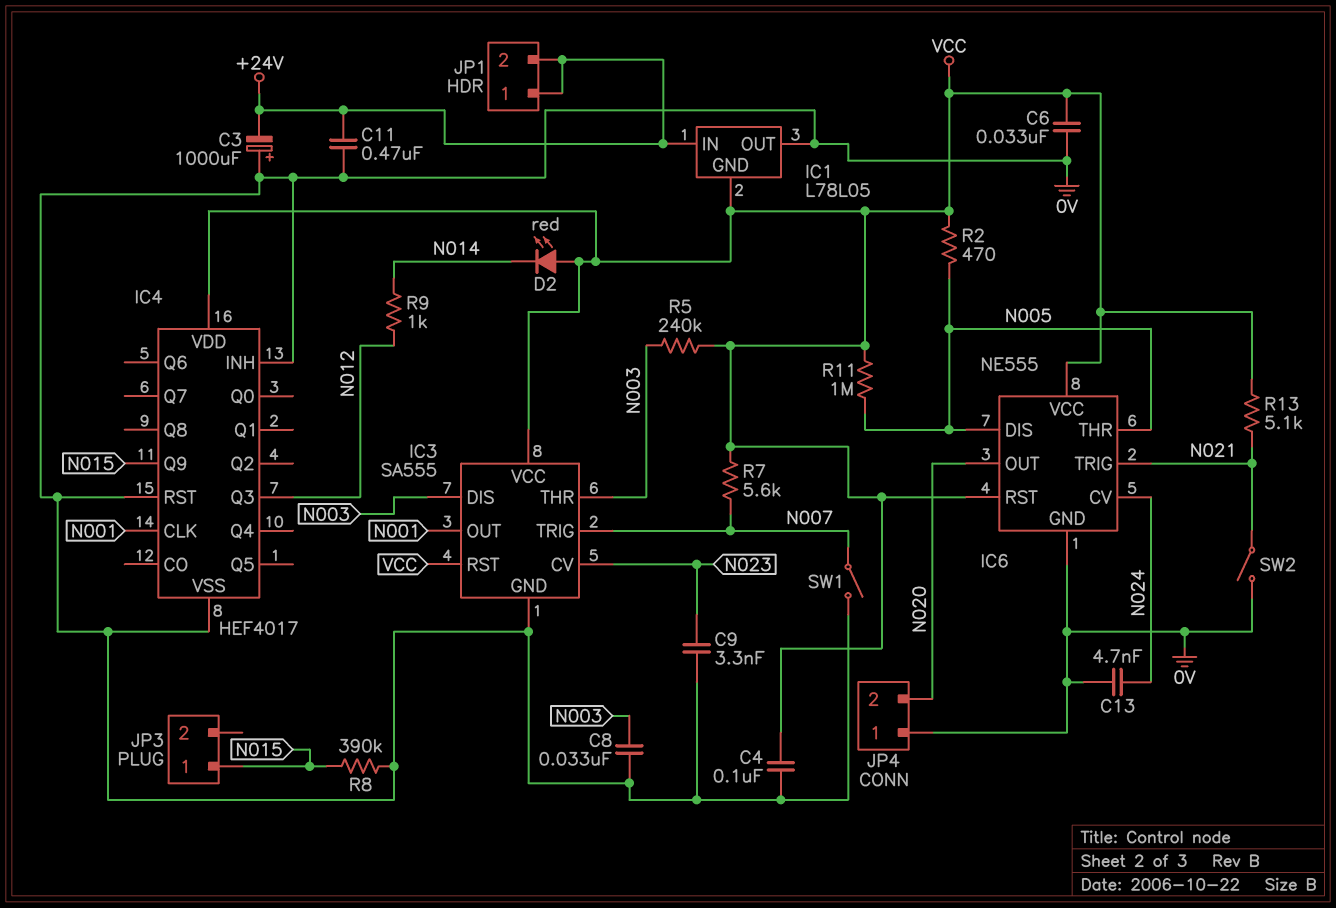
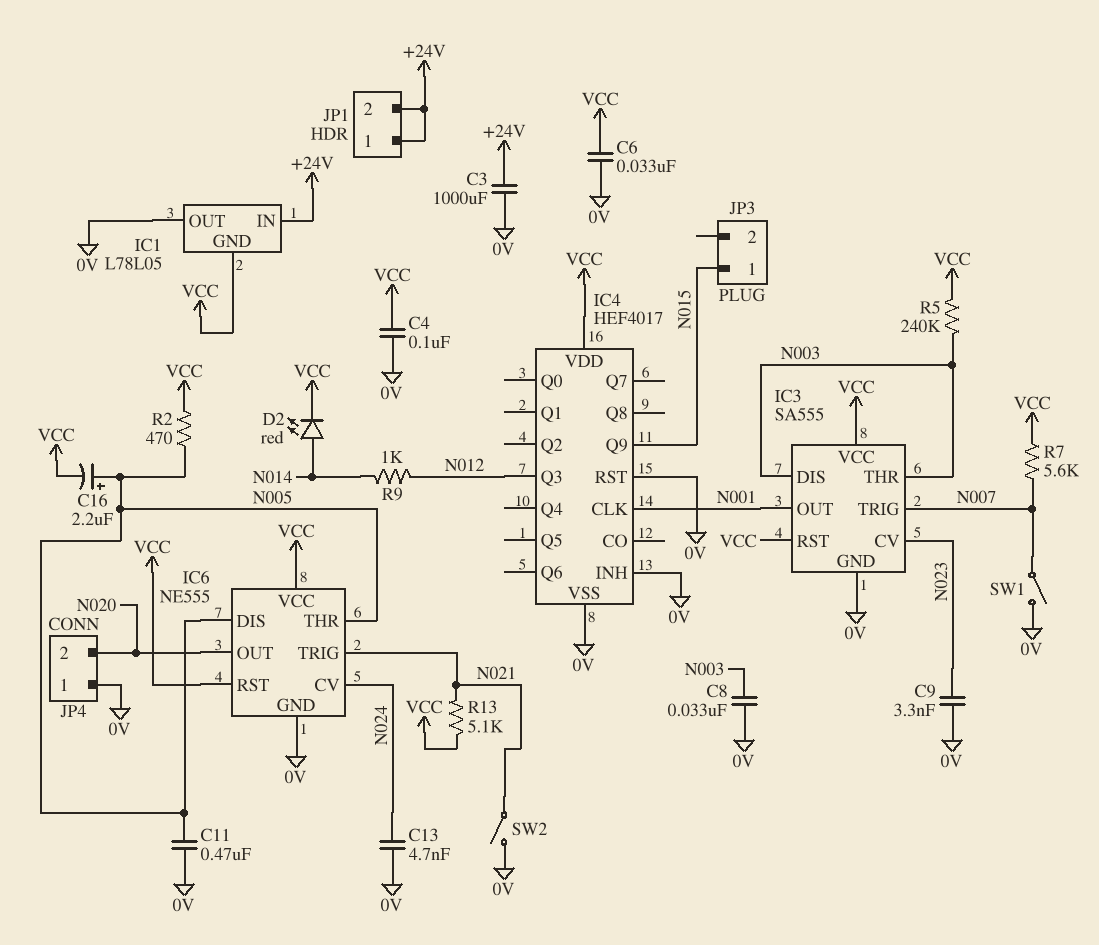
C3: 1000uF (plus 0V, minus +24V) -> 1000uF (+24V, 0V)
C11: 470nF (+24V, 0V) -> 470nF (0V, N005)
C16: none -> 2.2uF (plus N005, minus VCC)
D2: LED red (A VCC, K N014) -> LED red (A N014, K VCC)
R8: 390k (0V, N015) -> none
R11: 1M (N005, VCC) -> none

